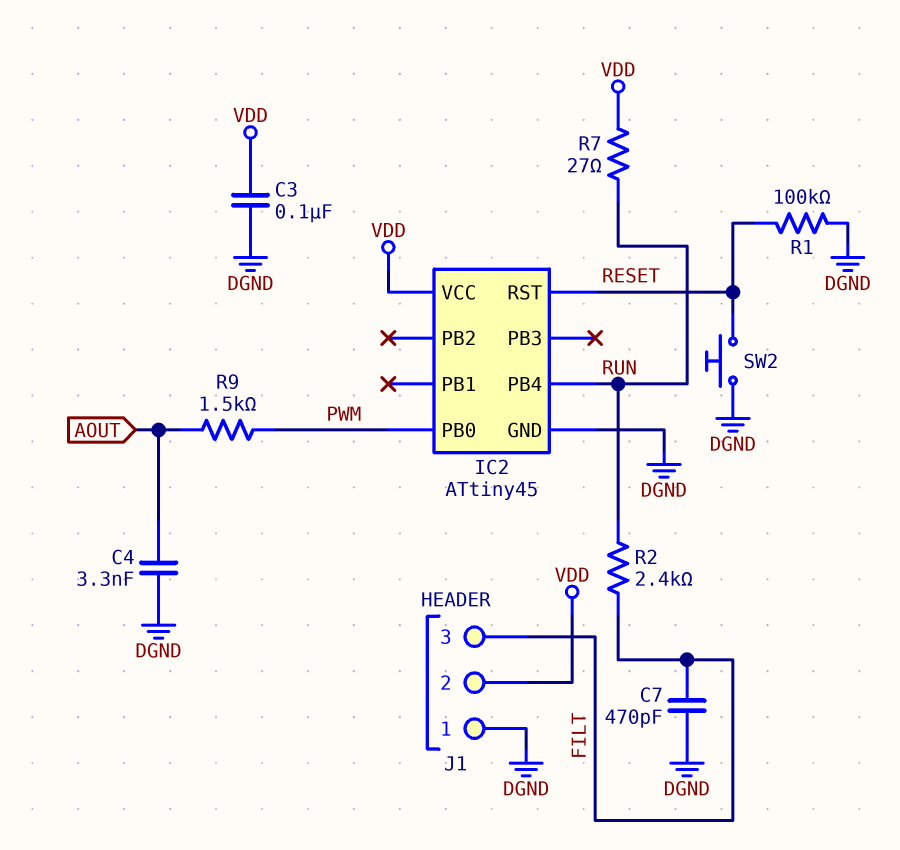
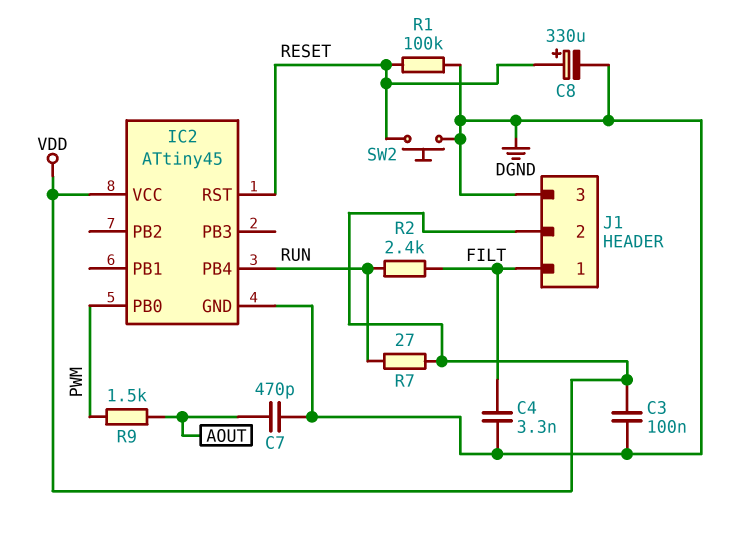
C4: 3.3nF (AOUT, DGND) -> 3.3nF (DGND, FILT)
C7: 470pF (DGND, FILT) -> 470pF (AOUT, DGND)
C8: none -> 330uF (plus RESET, minus DGND)
J1 pin 1: DGND -> FILT
J1 pin 3: FILT -> DGND

